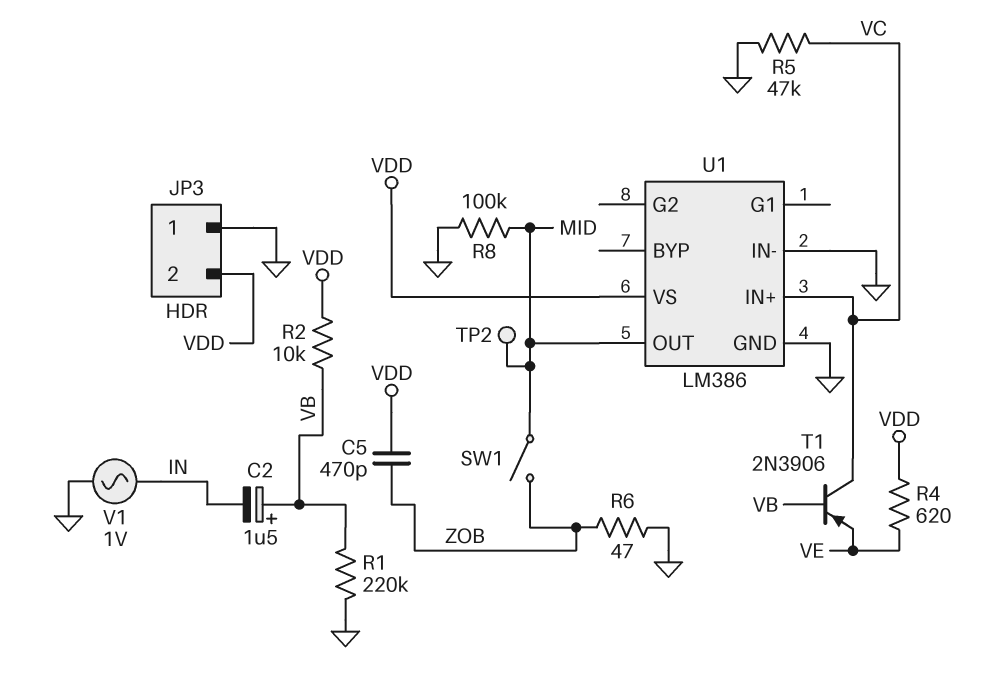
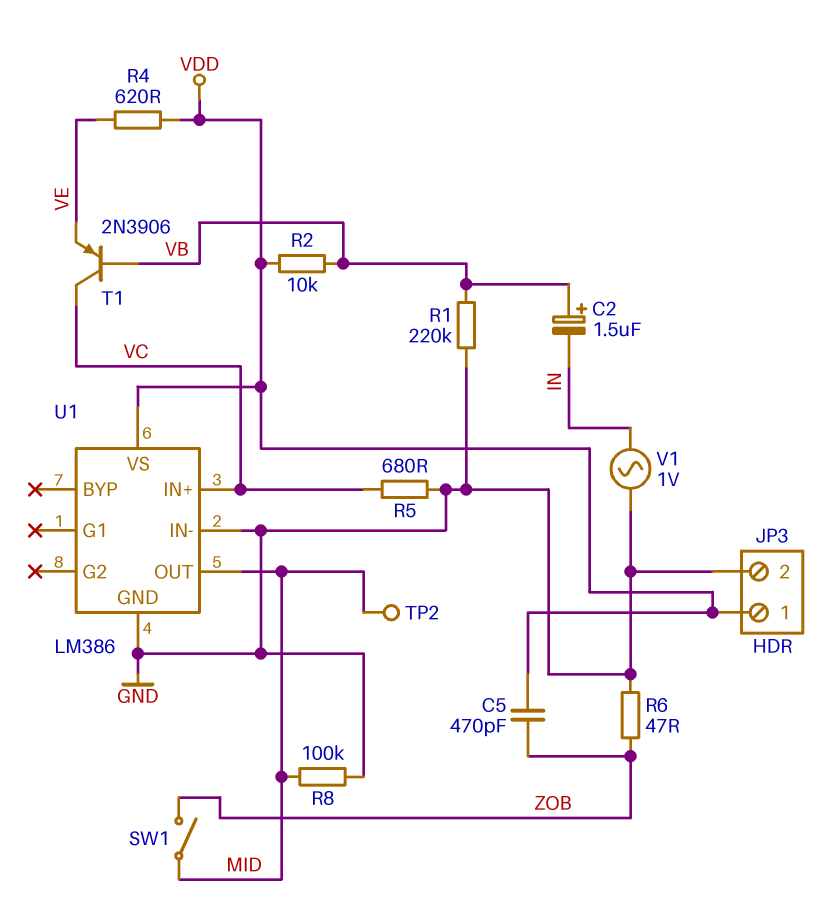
JP3 pin 1: GND -> VDD
JP3 pin 2: VDD -> GND
R5: 47k (GND, VC) -> 680 (GND, VC)

